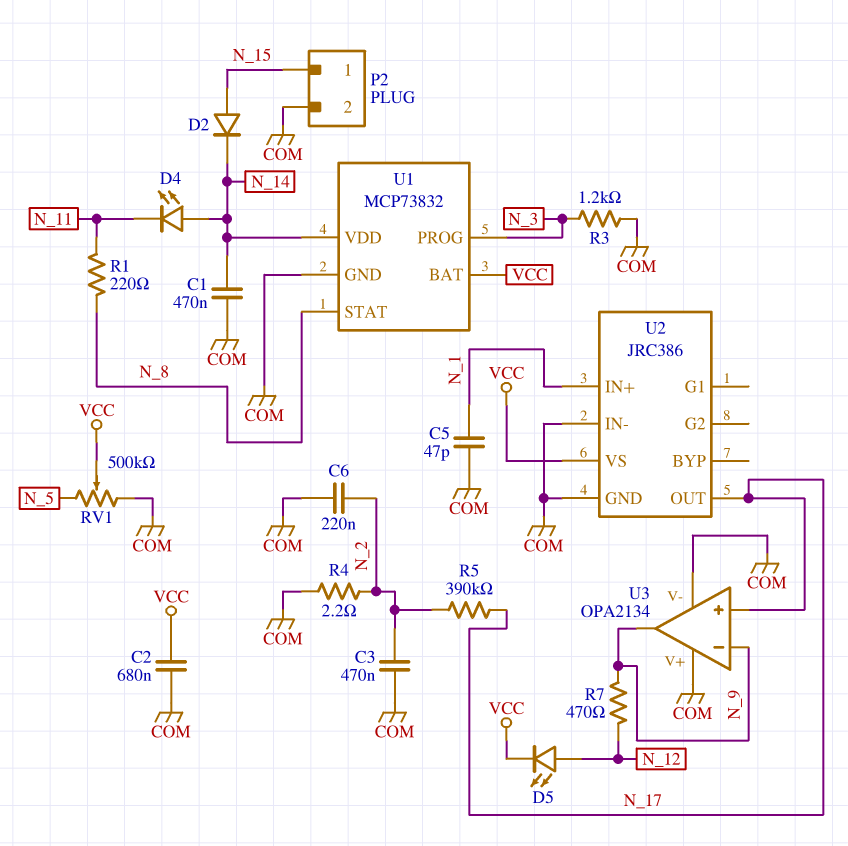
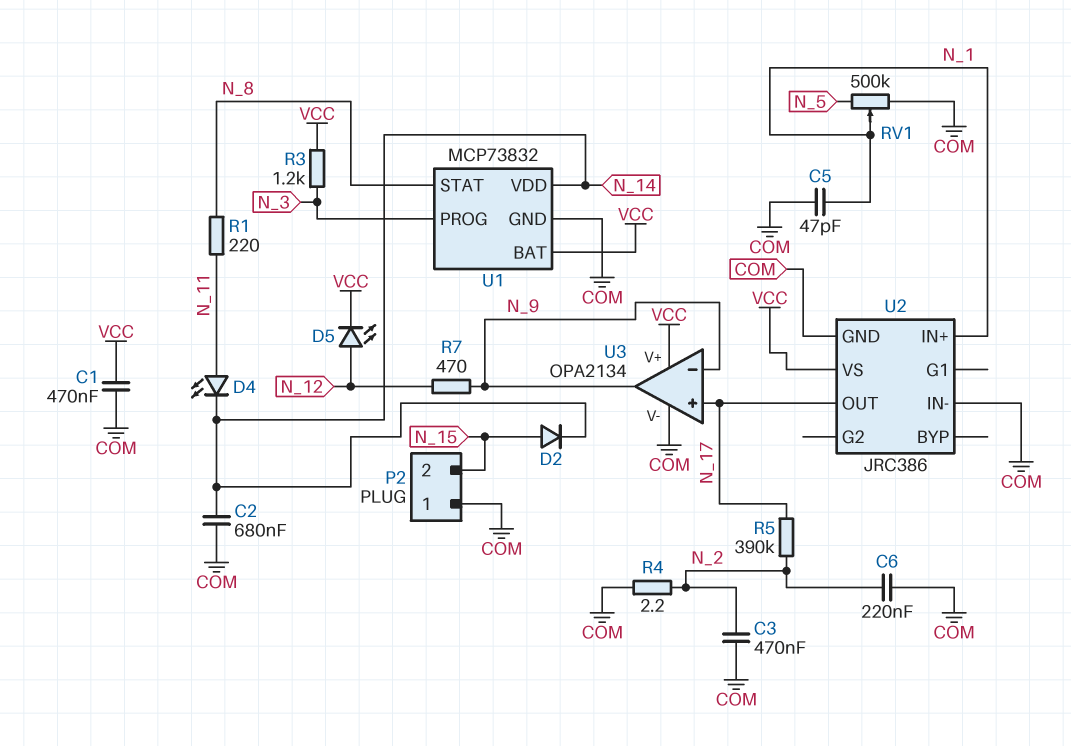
C1: 470nF (COM, N_14) -> 470nF (COM, VCC)
C2: 680nF (COM, VCC) -> 680nF (COM, N_14)
D4: LED (A N_14, K N_11) -> LED (A N_11, K N_14)
P2 pin 1: N_15 -> COM
P2 pin 2: COM -> N_15
R3: 1.2k (COM, N_3) -> 1.2k (N_3, VCC)
RV1: 500k (COM, N_5, wiper VCC) -> 500k (COM, N_5, wiper N_1)
U3 pin V+: COM -> VCC

